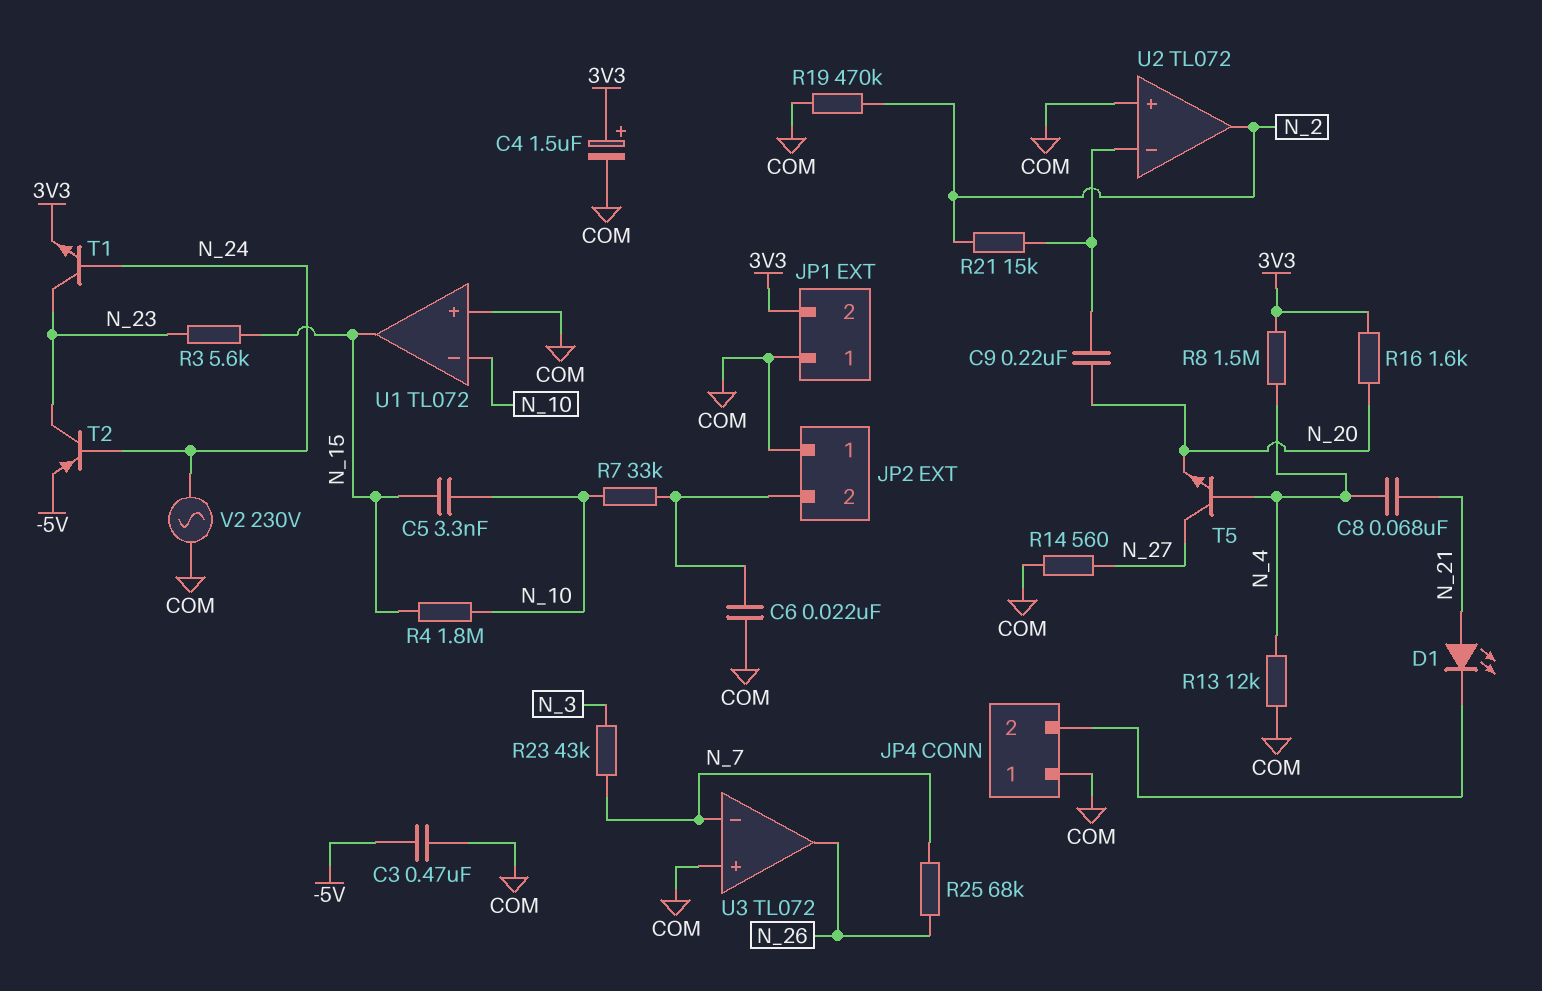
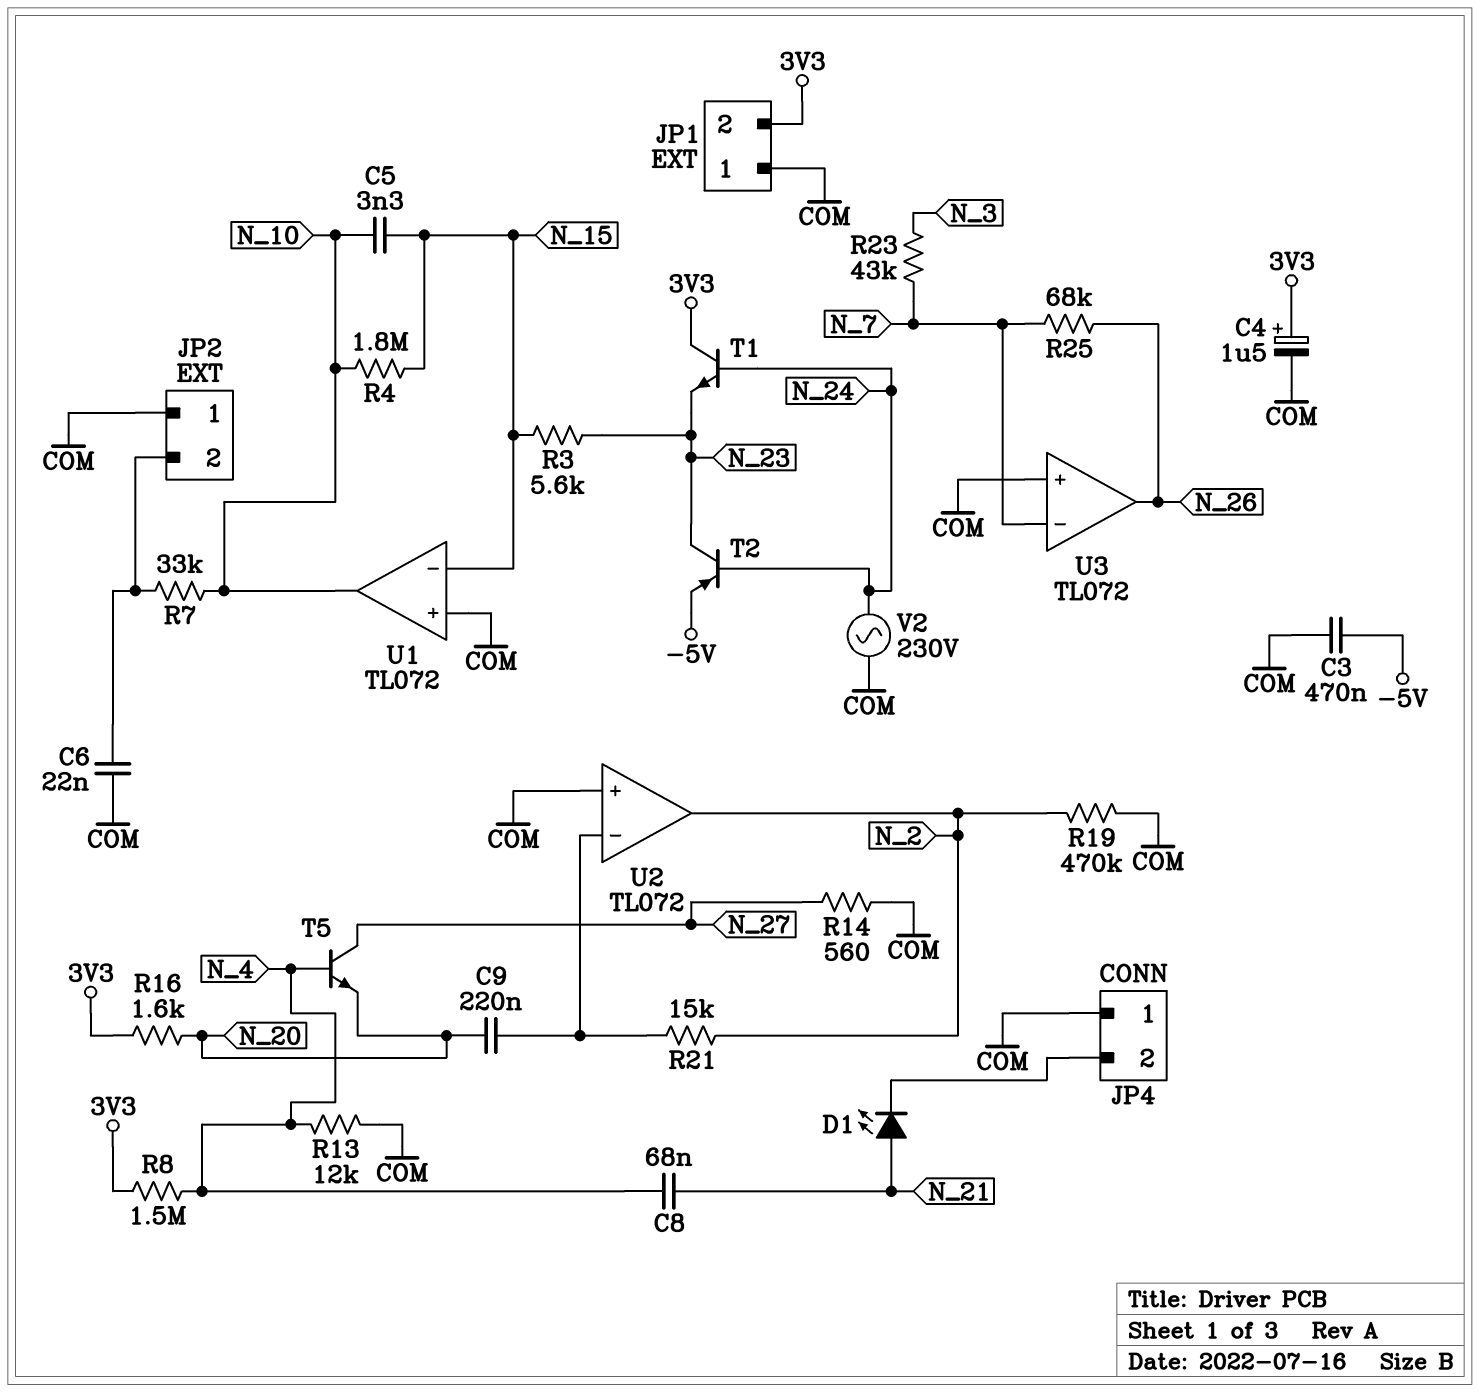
T1: NPN (B N_24, C N_23, E 3V3) -> NPN (B N_24, C 3V3, E N_23)
U1 pin in-: N_10 -> N_15
U1 pin out: N_15 -> N_10

